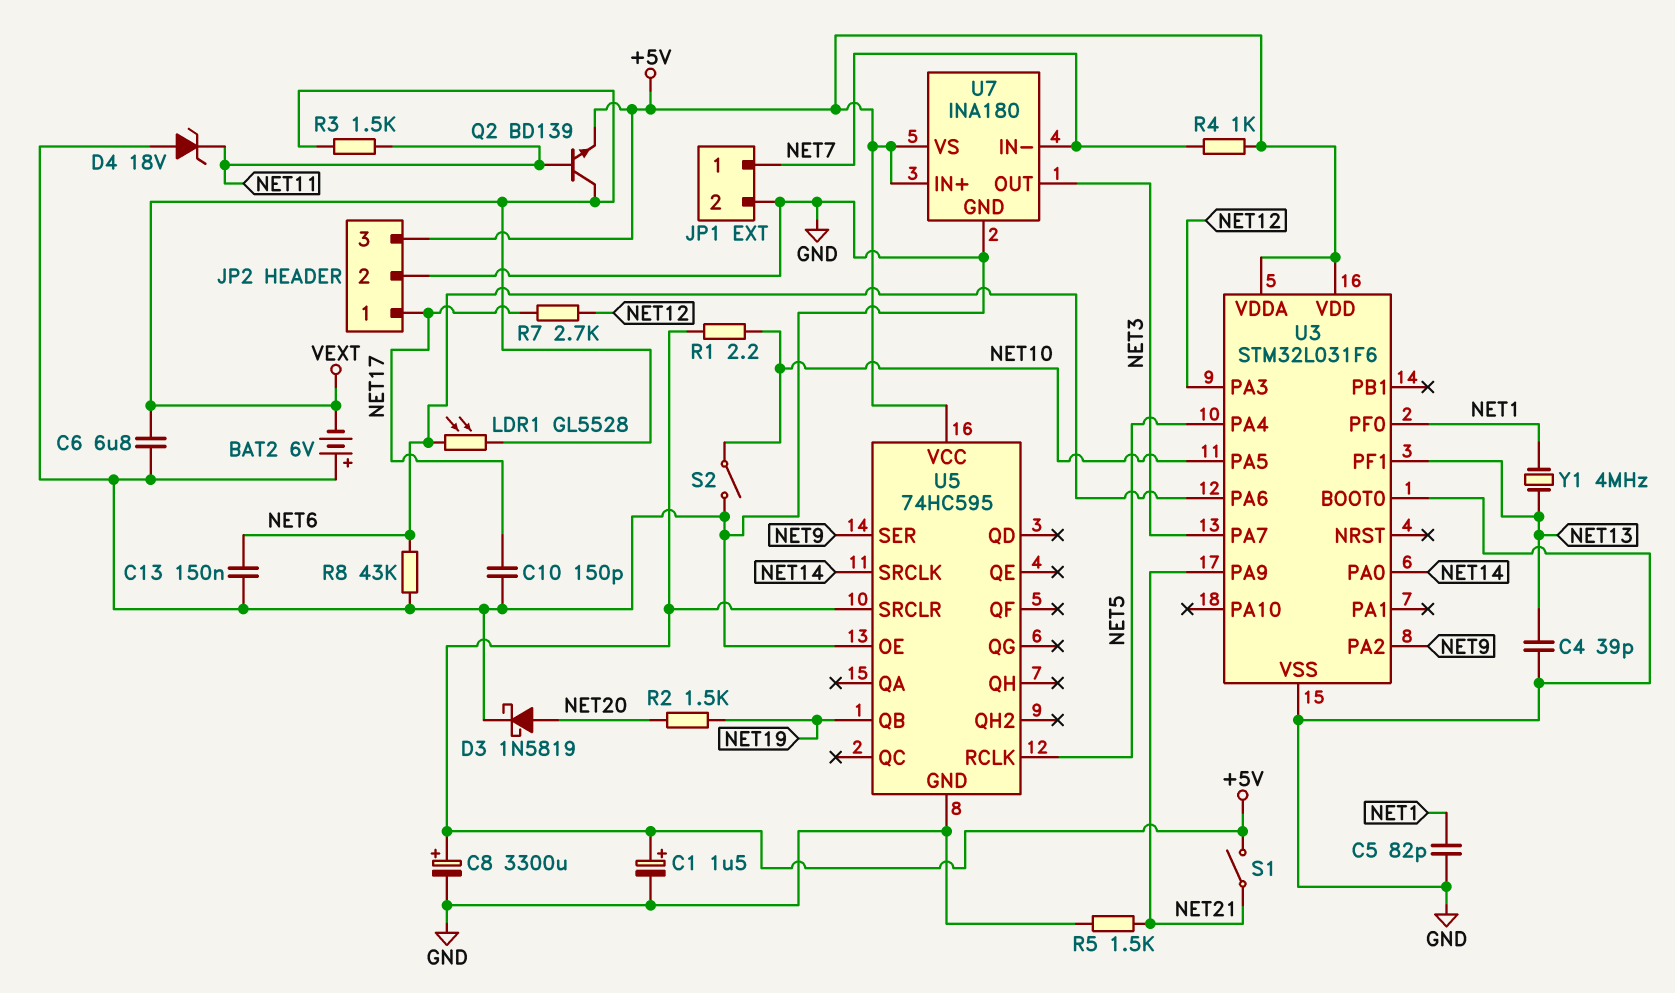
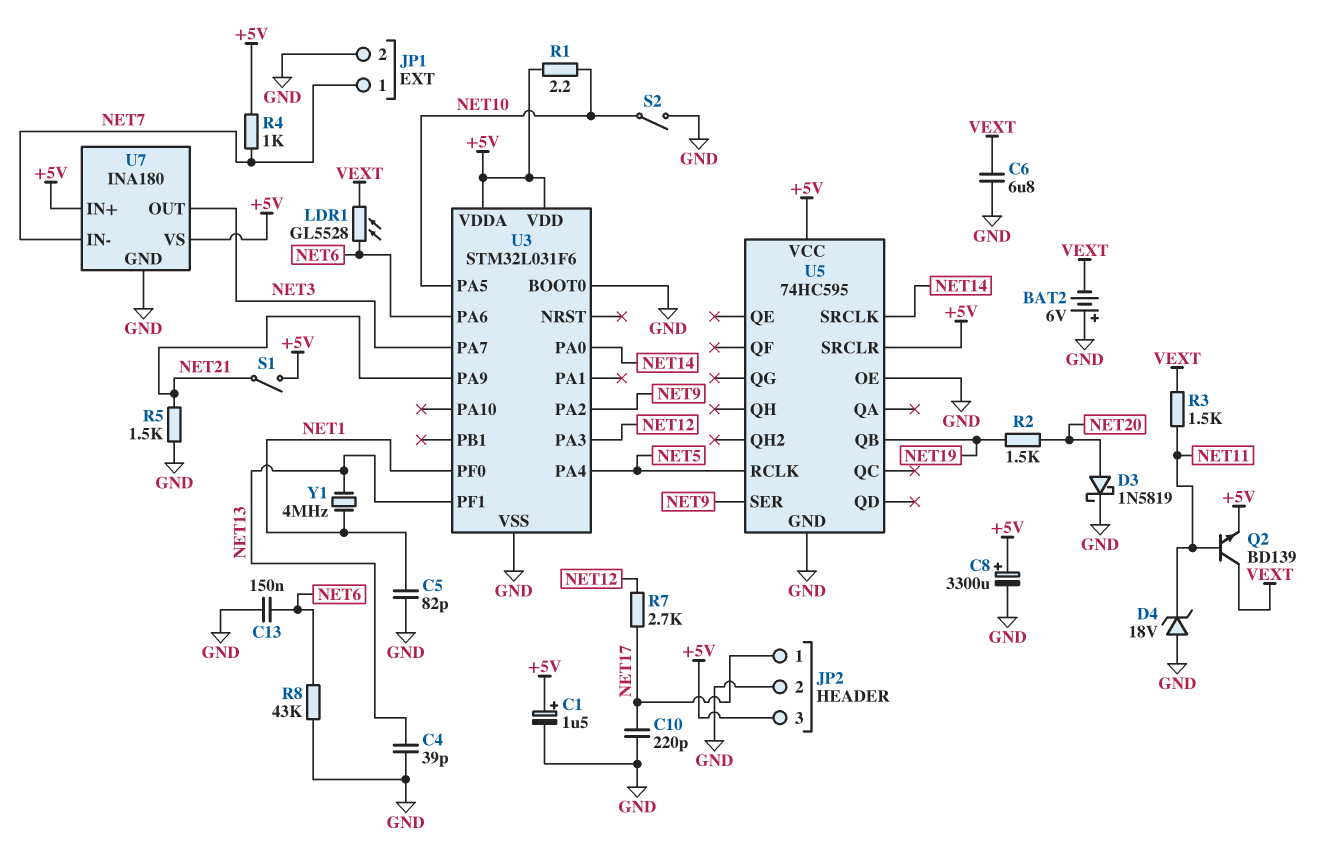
C10: 150pF (GND, NET17) -> 220pF (GND, NET17)

